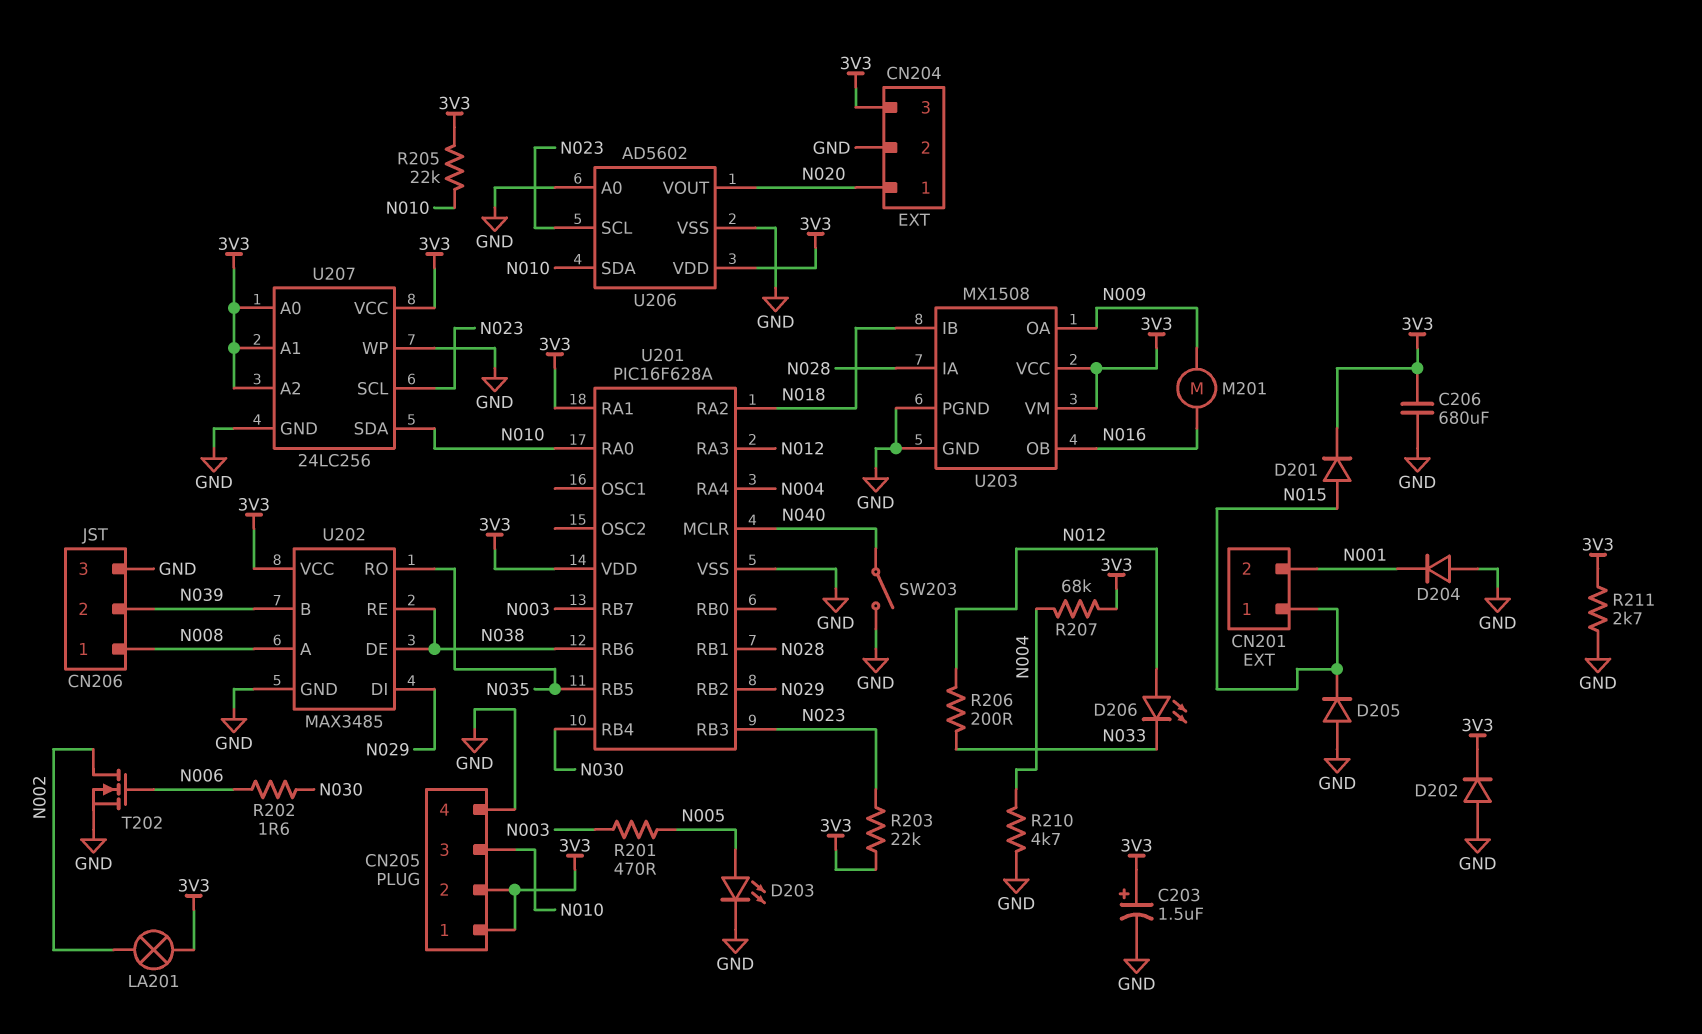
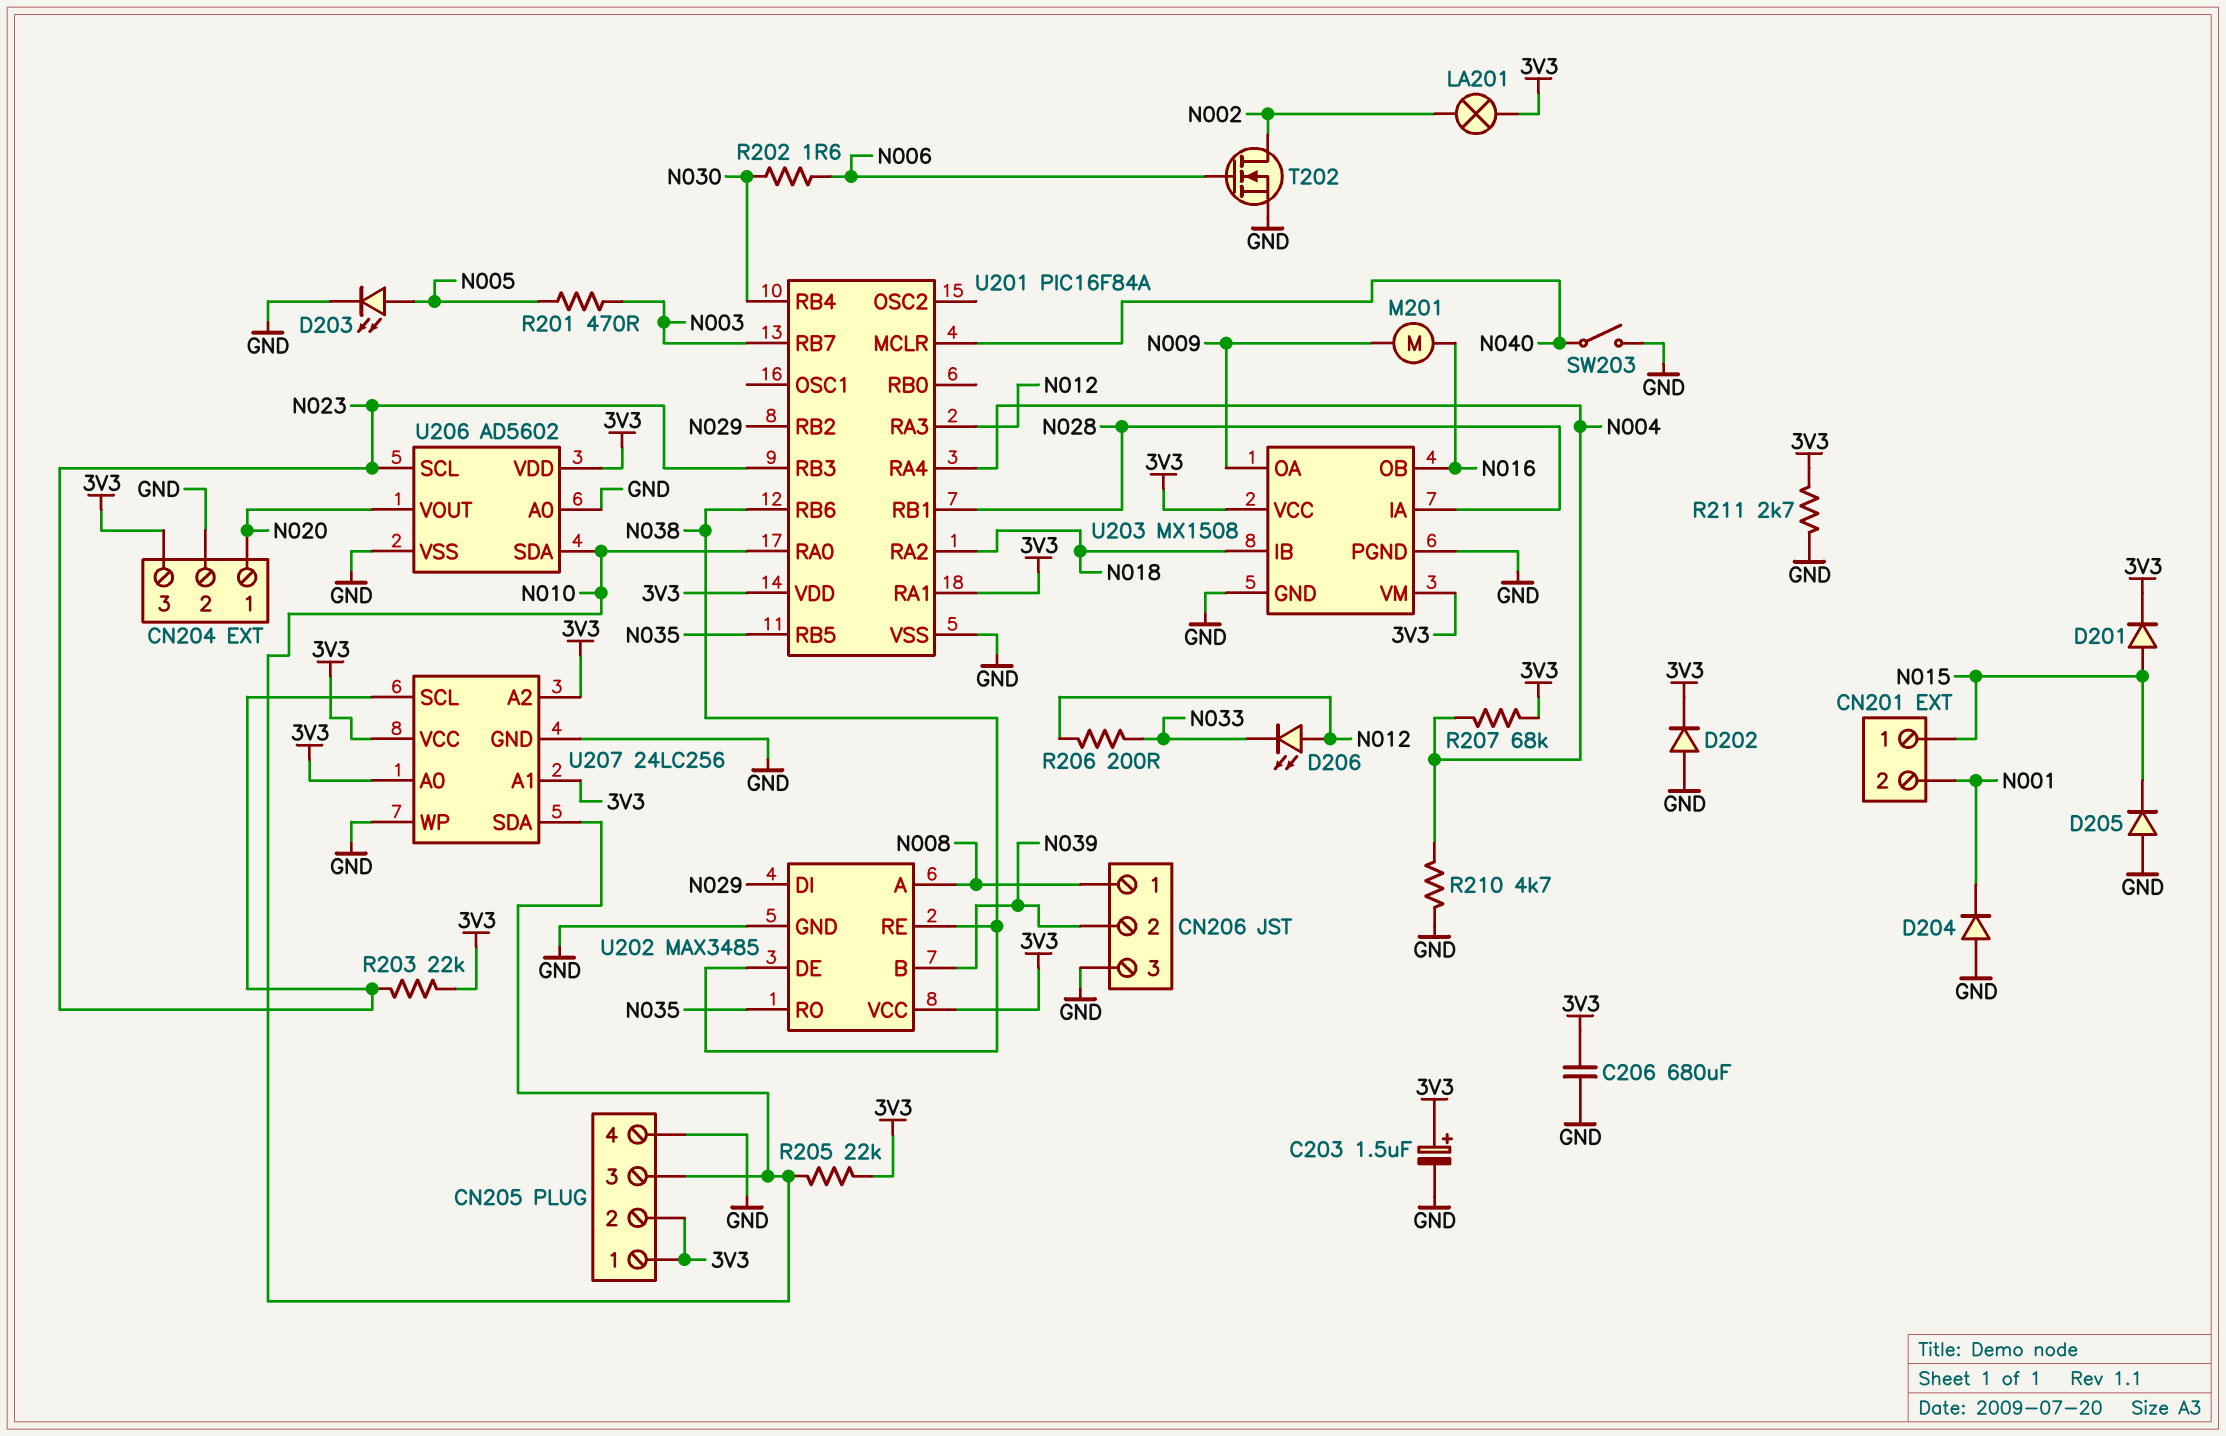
U201: PIC16F628A -> PIC16F84A

